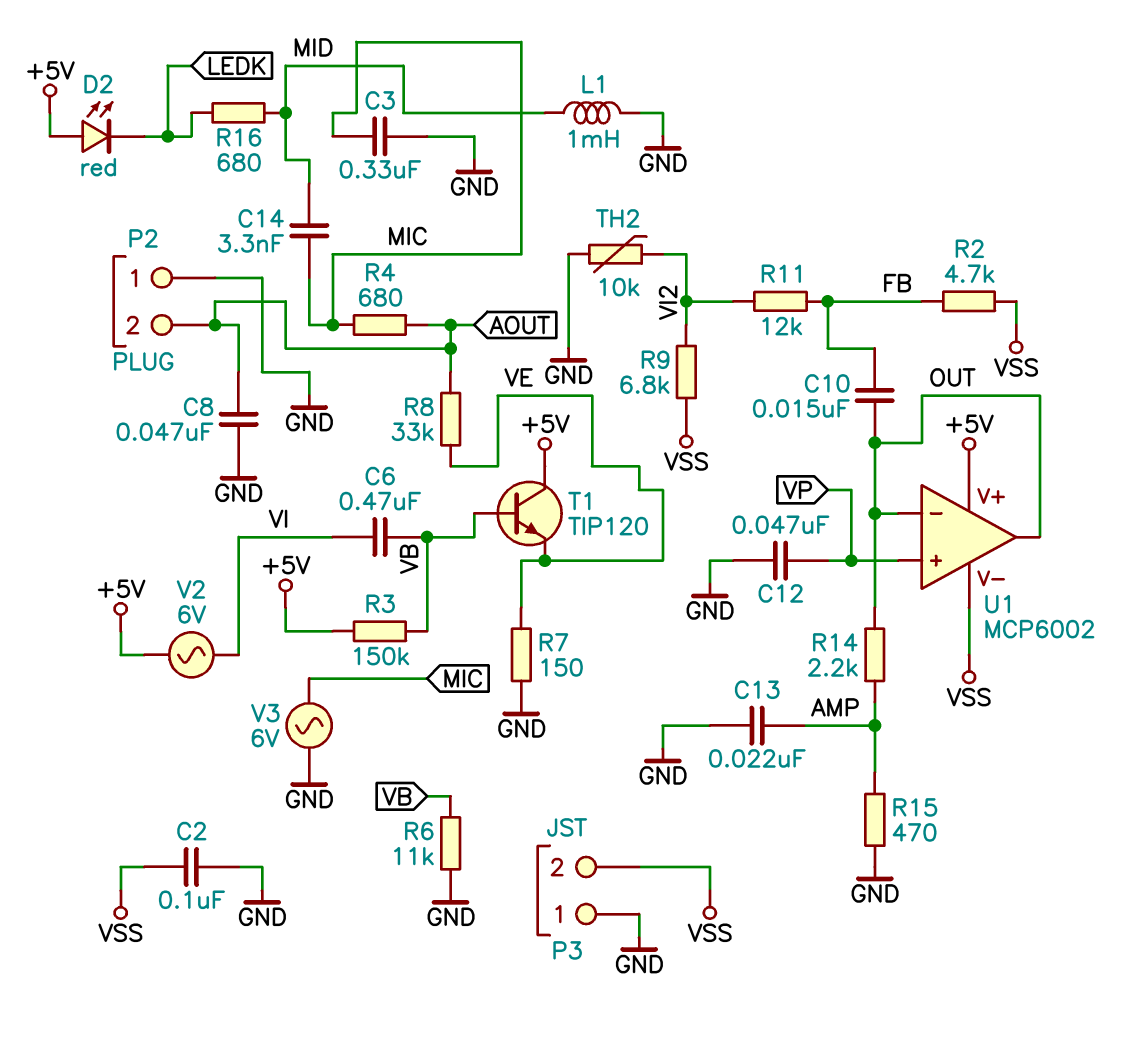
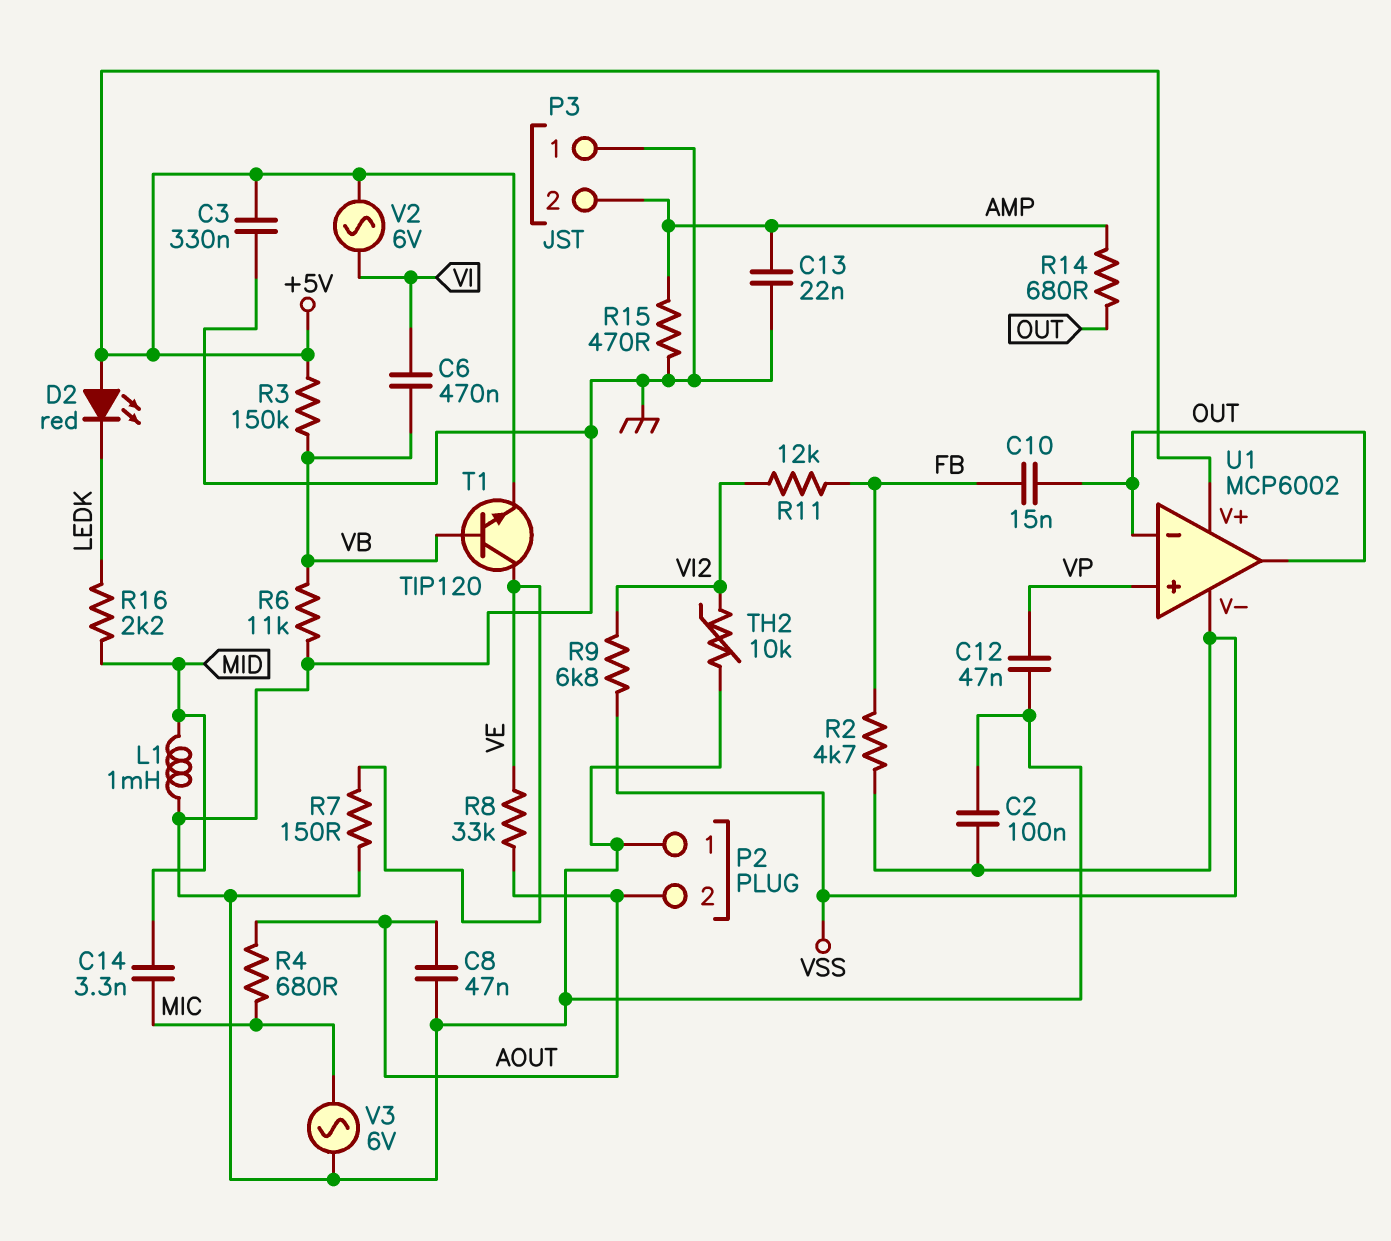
C3: 330nF (GND, MIC) -> 330nF (+5V, GND)
P3 pin 2: VSS -> AMP
R14: 2.2k (AMP, OUT) -> 680 (AMP, OUT)
R16: 680 (LEDK, MID) -> 2.2k (LEDK, MID)
T1: NPN TIP120 (B VB, C +5V, E VE) -> NPN TIP120 (B VB, C VE, E +5V)

